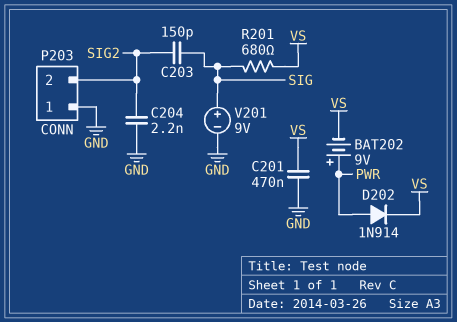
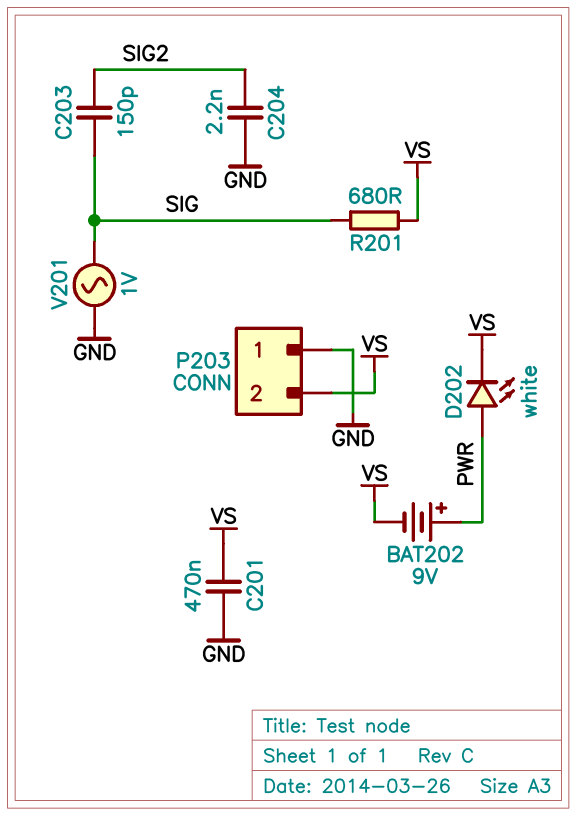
D202: diode 1N914 (A PWR, K VS) -> LED white (A PWR, K VS)
P203 pin 2: SIG2 -> VS
V201: 9V (plus SIG, minus GND) -> AC 1V (GND, SIG)

